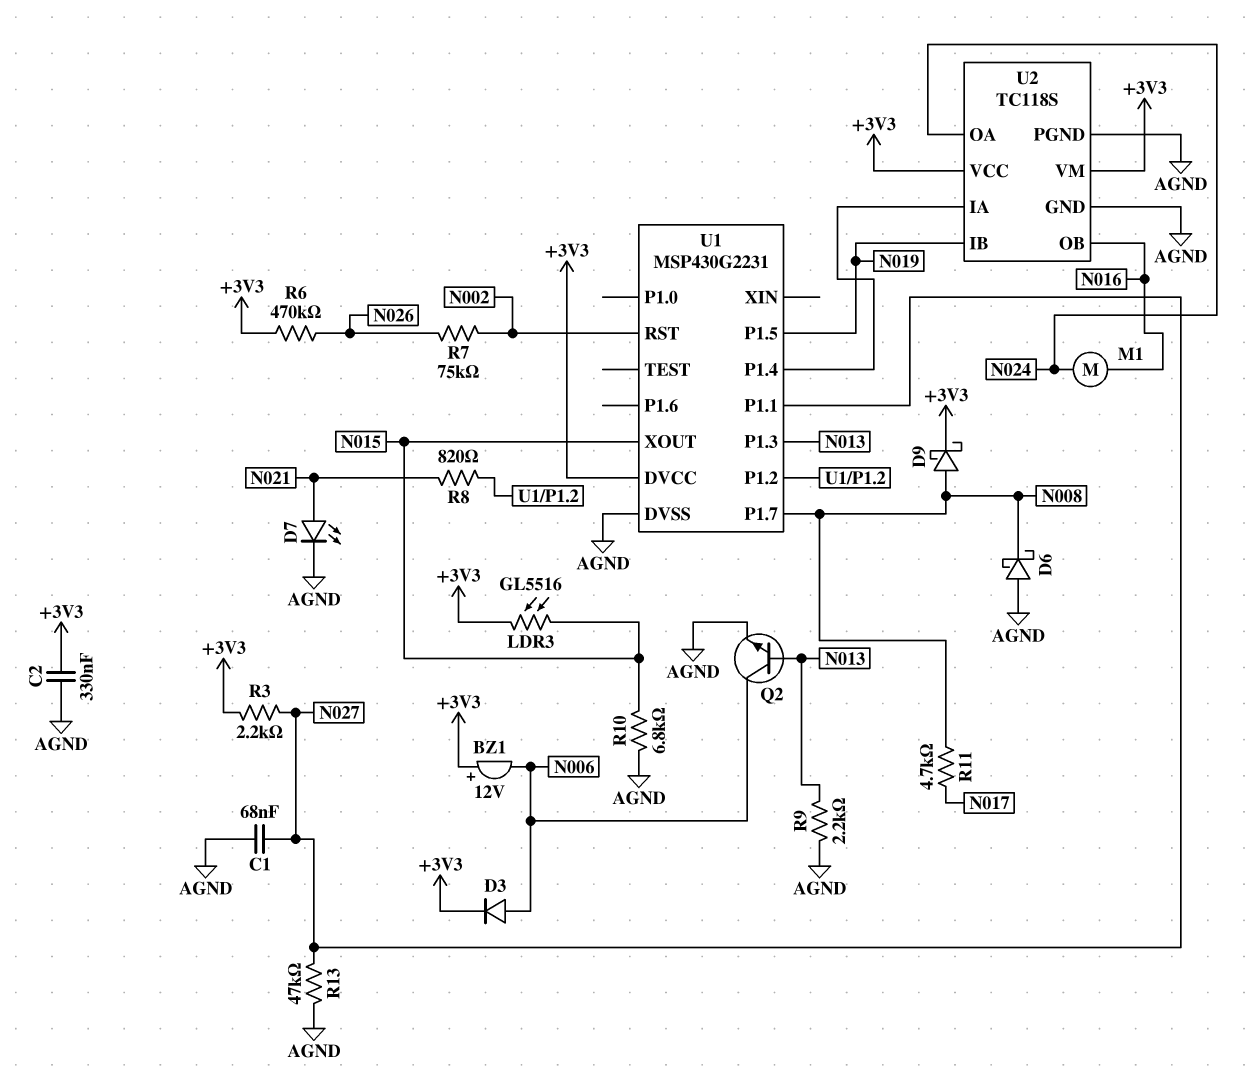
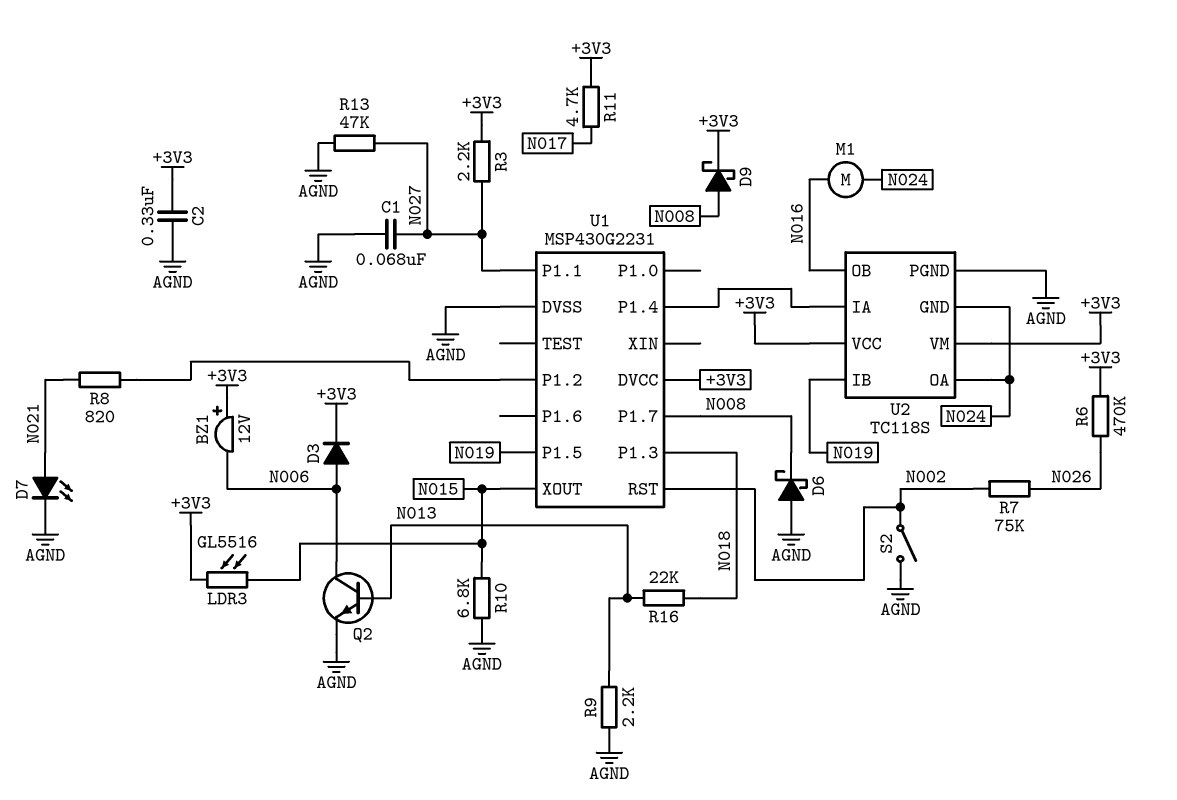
R11: 4.7k (N008, N017) -> 4.7k (+3V3, N017)
R16: none -> 22k (N013, N018)
S2: none -> switch (AGND, N002)
U1 pin P1.3: N013 -> N018
U2 pin GND: AGND -> N024

